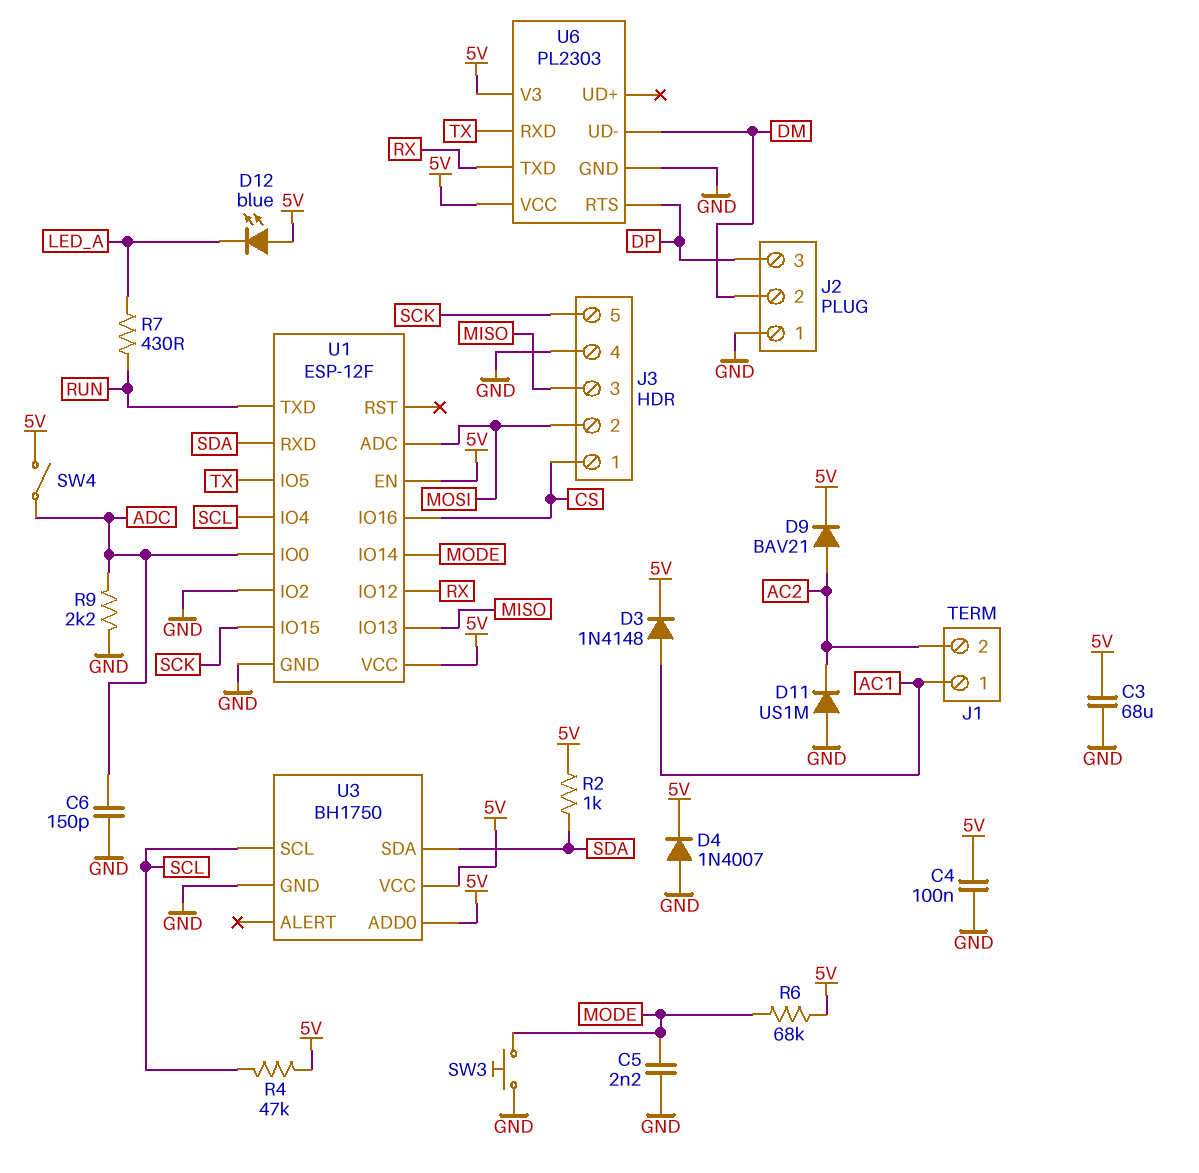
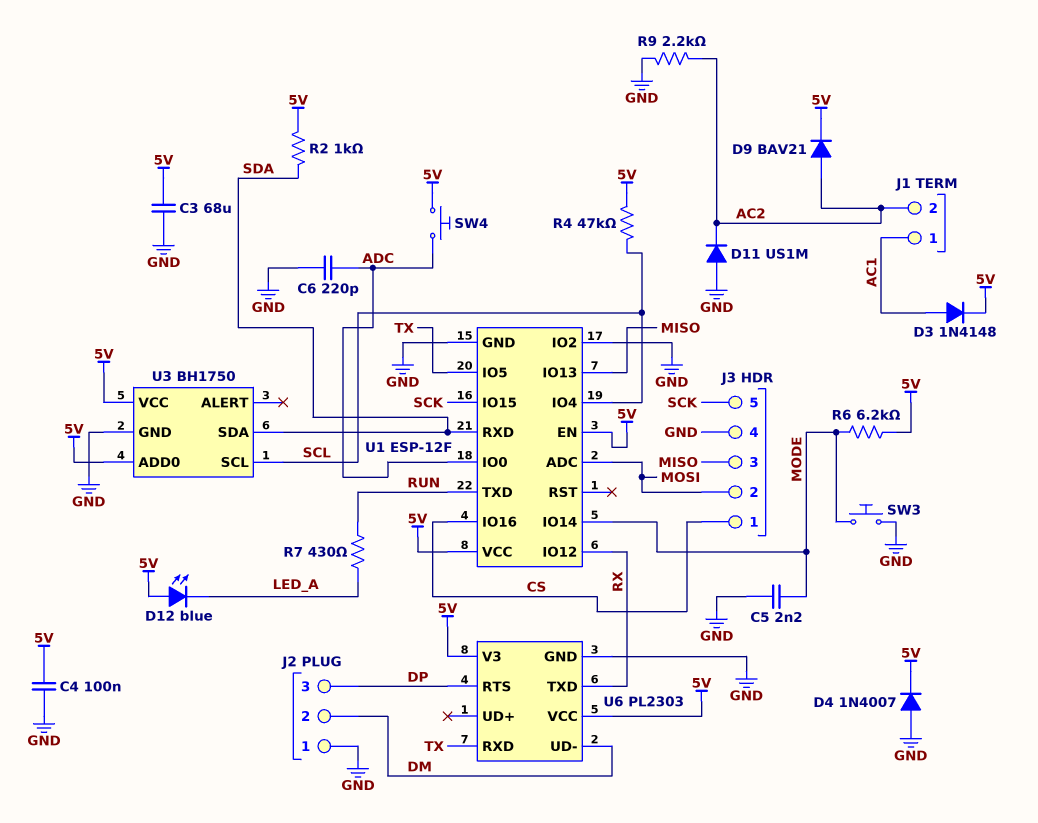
C6: 150pF (ADC, GND) -> 220pF (ADC, GND)
R6: 68k (5V, MODE) -> 6.2k (5V, MODE)
R9: 2.2k (ADC, GND) -> 2.2k (AC2, GND)
SW4: switch (5V, ADC) -> button (5V, ADC)

